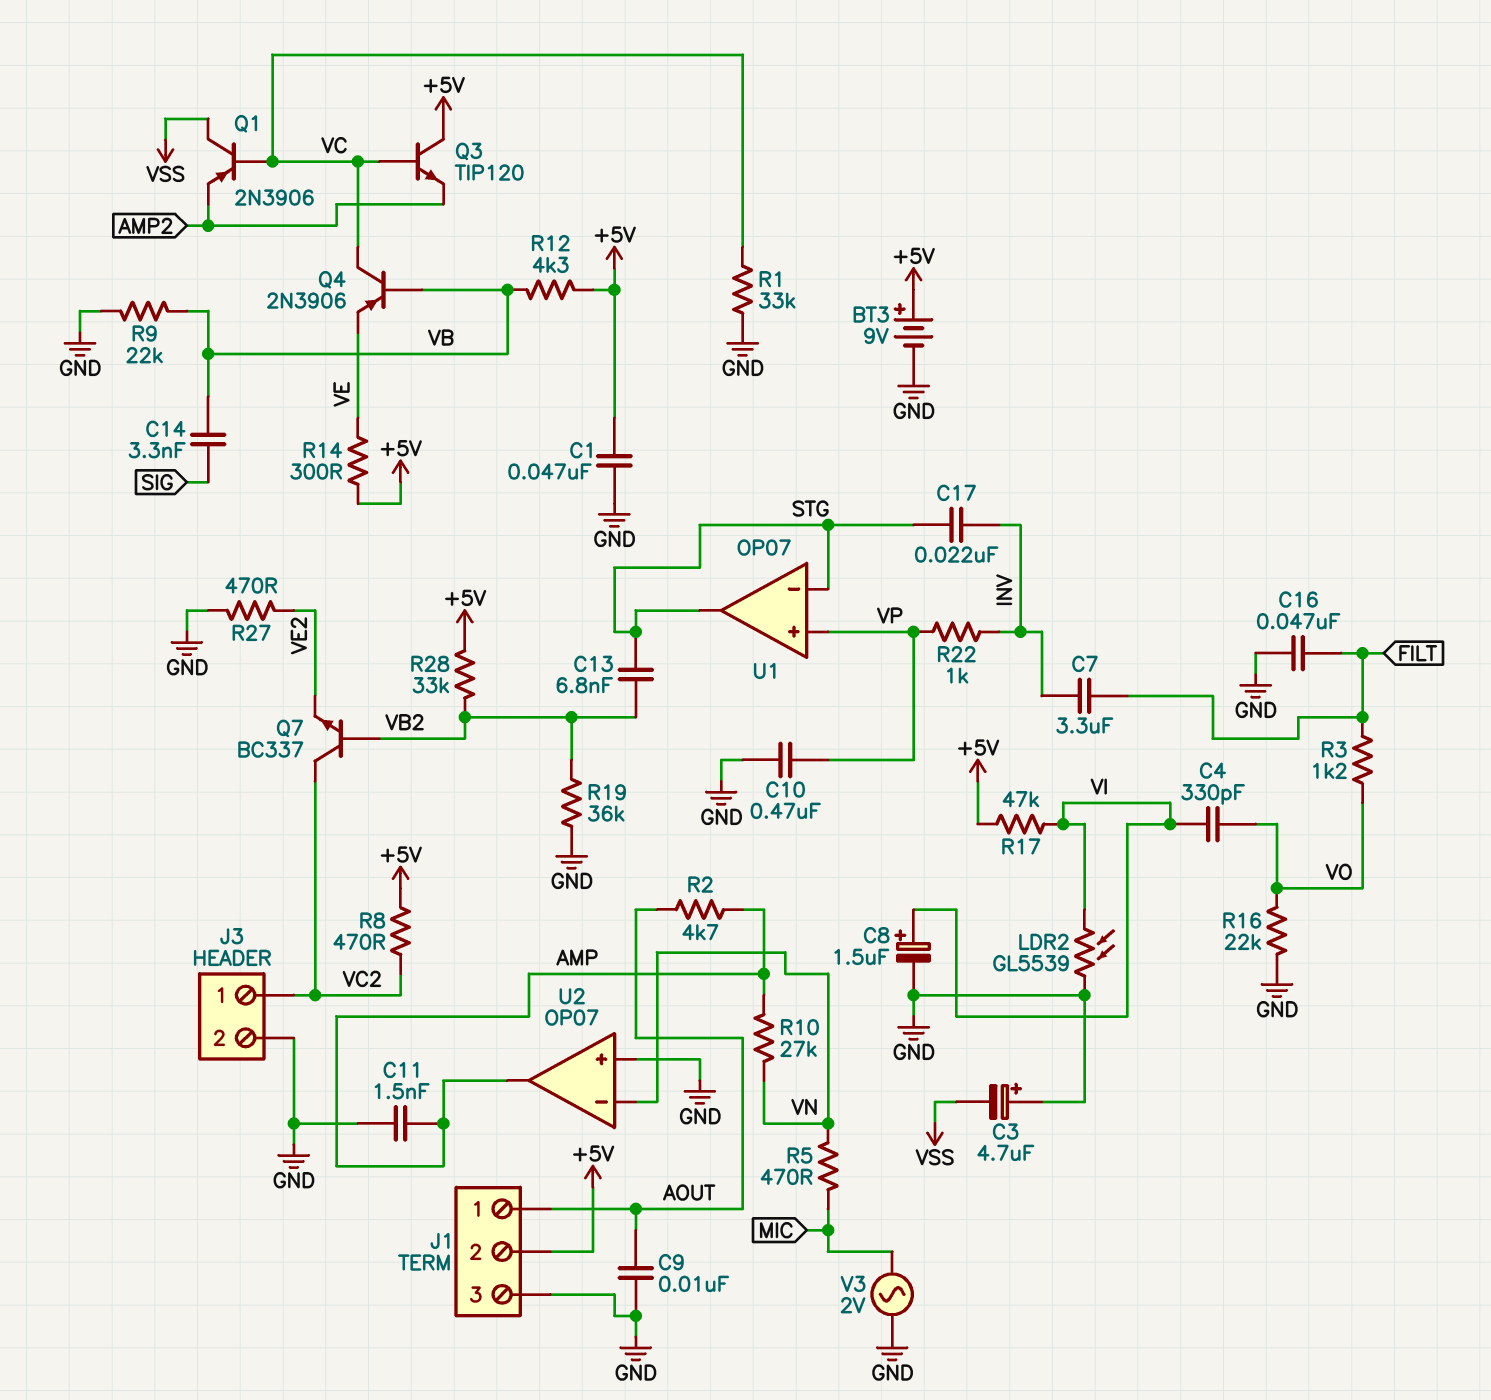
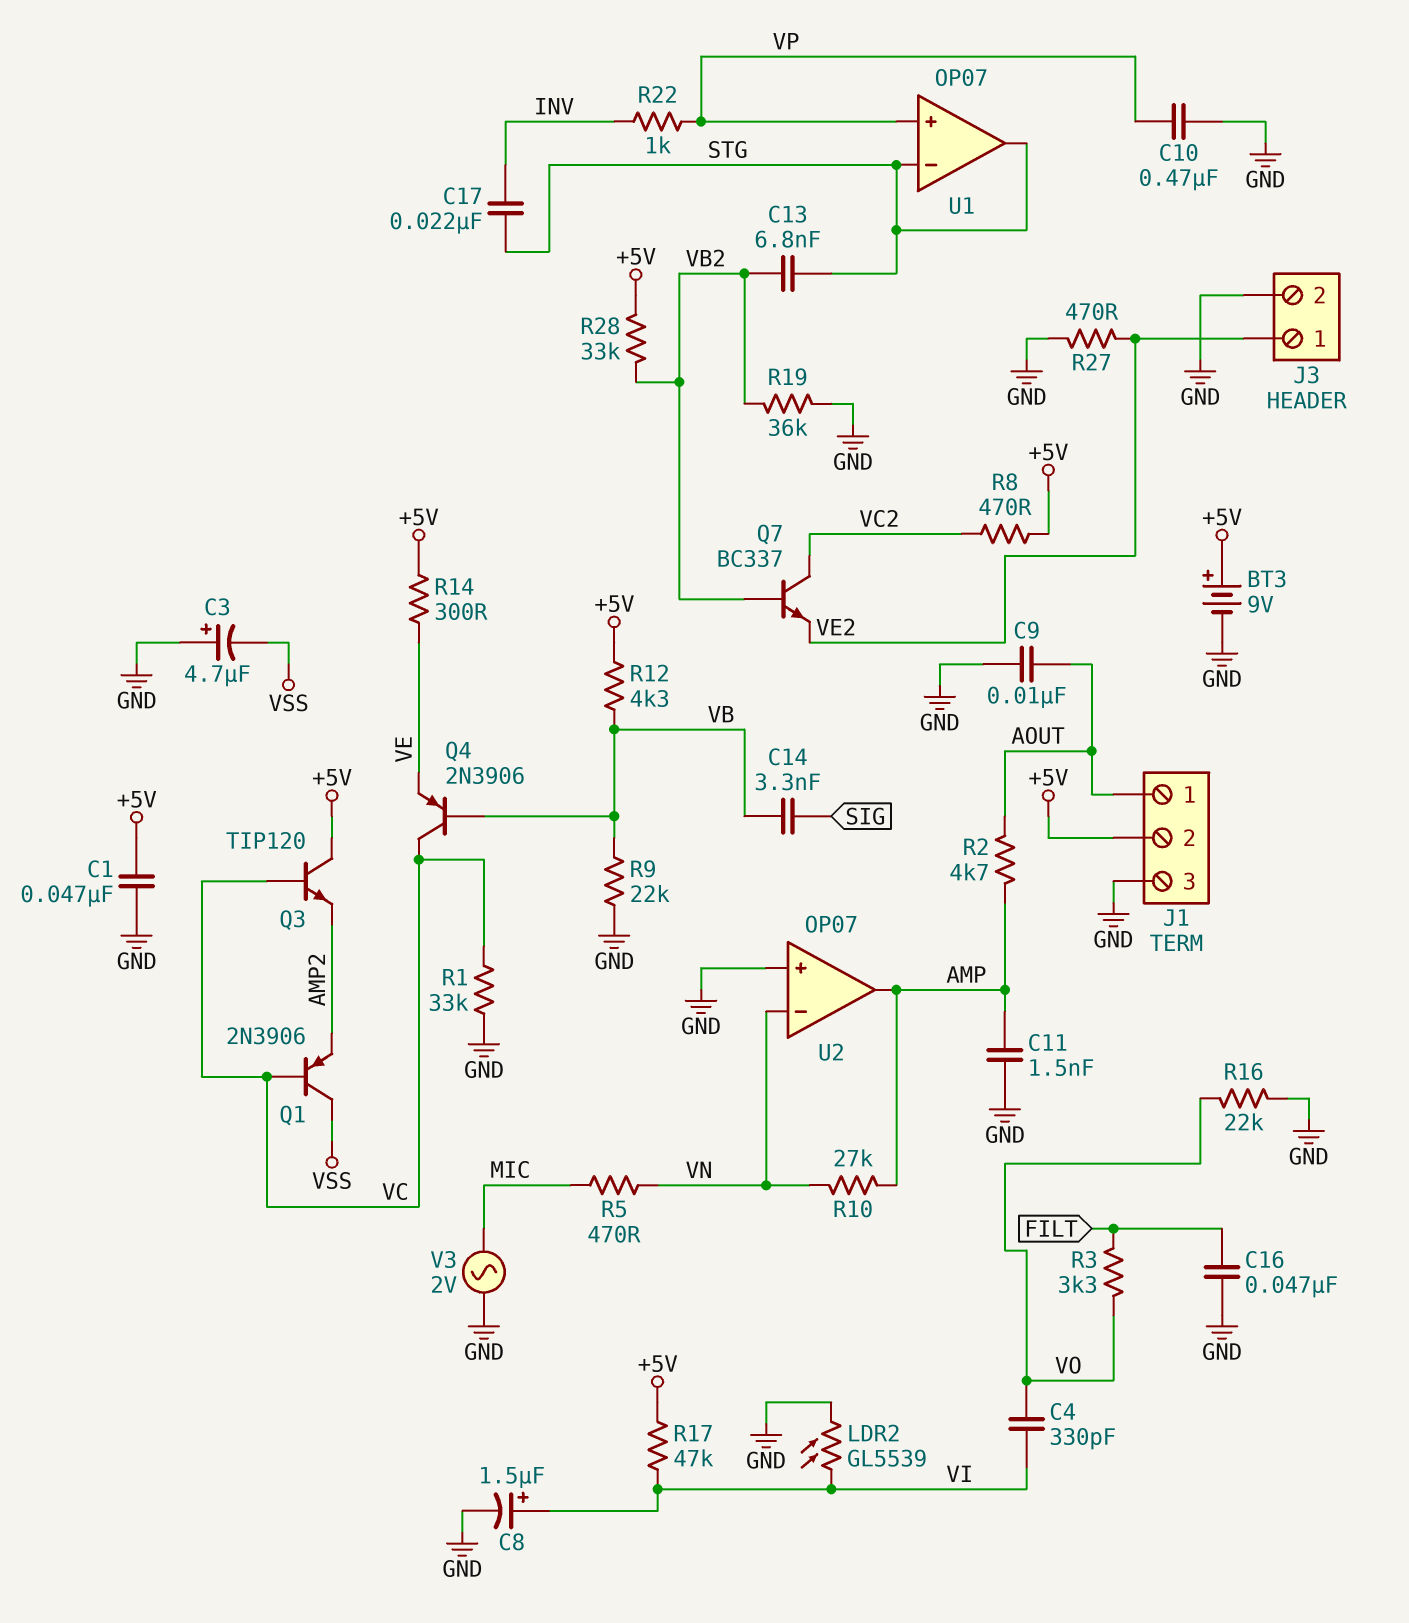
C7: 3.3uF (FILT, INV) -> none
J3 pin 1: VC2 -> VE2
R3: 1.2k (FILT, VO) -> 3.3k (FILT, VO)

